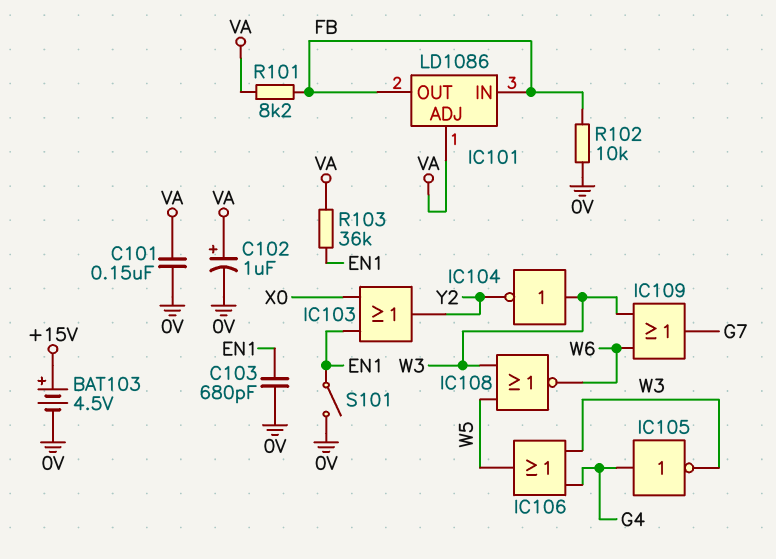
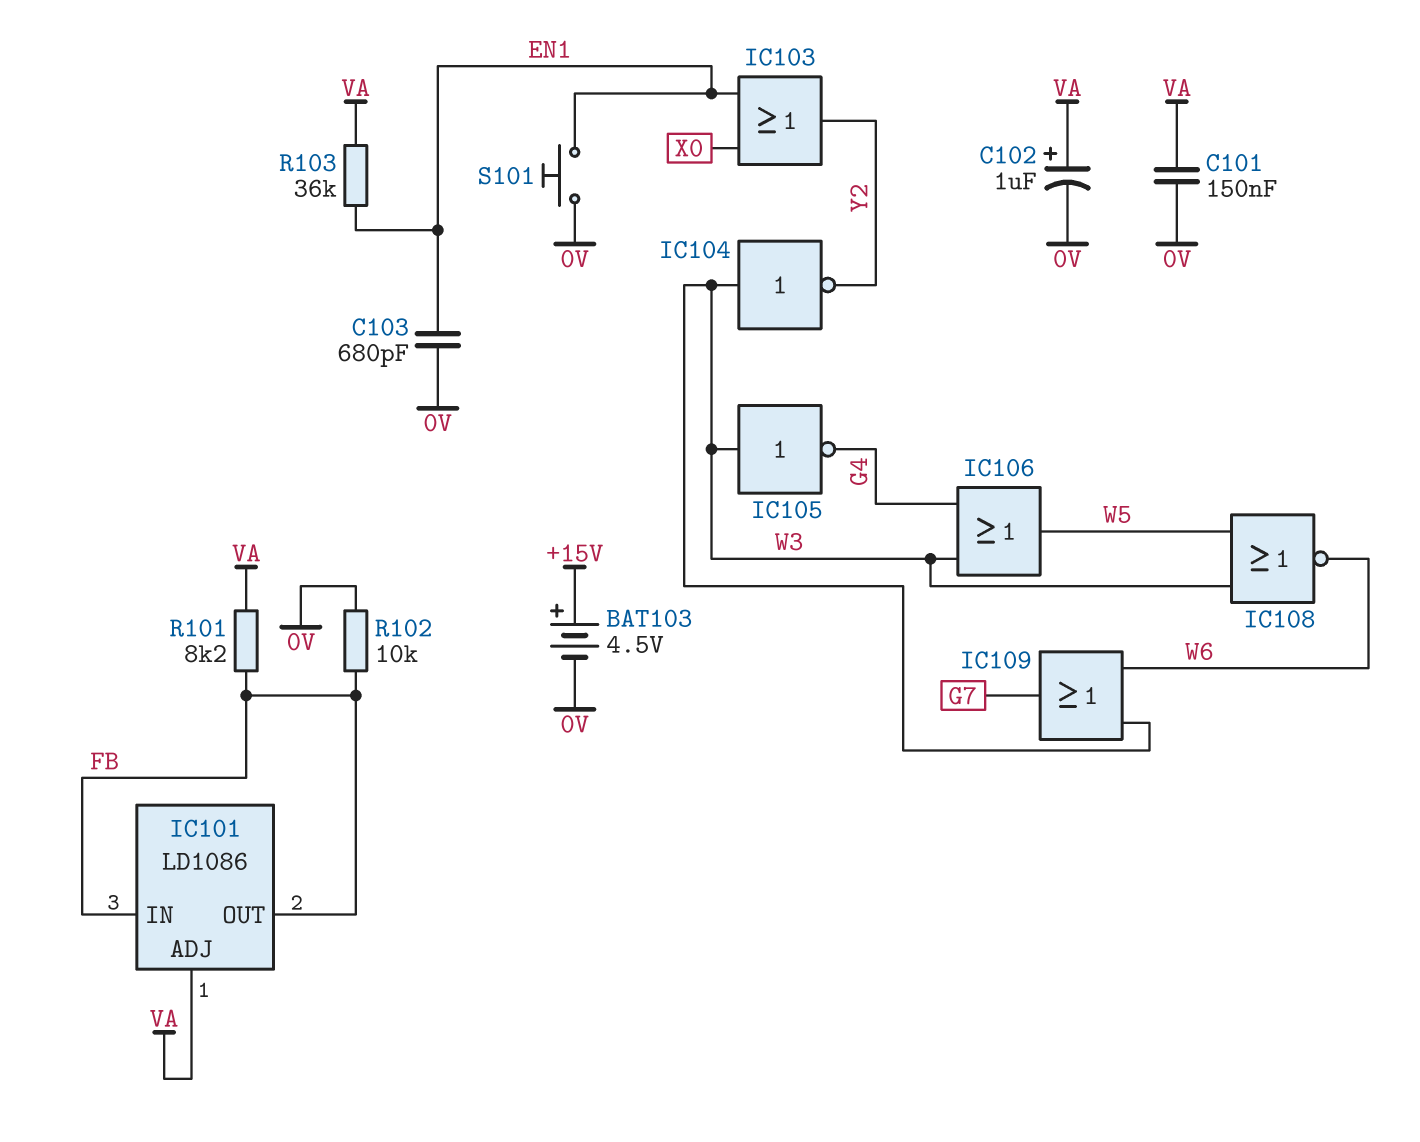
IC105: NOT (in G4, out W3) -> NOT (in W3, out G4)
S101: switch (0V, EN1) -> button (0V, EN1)

